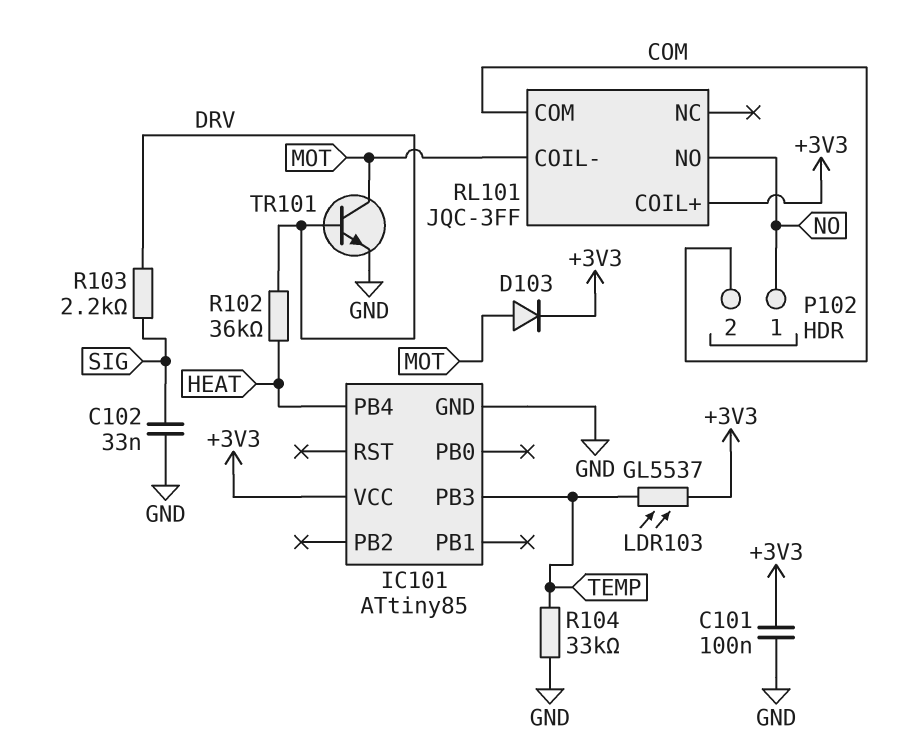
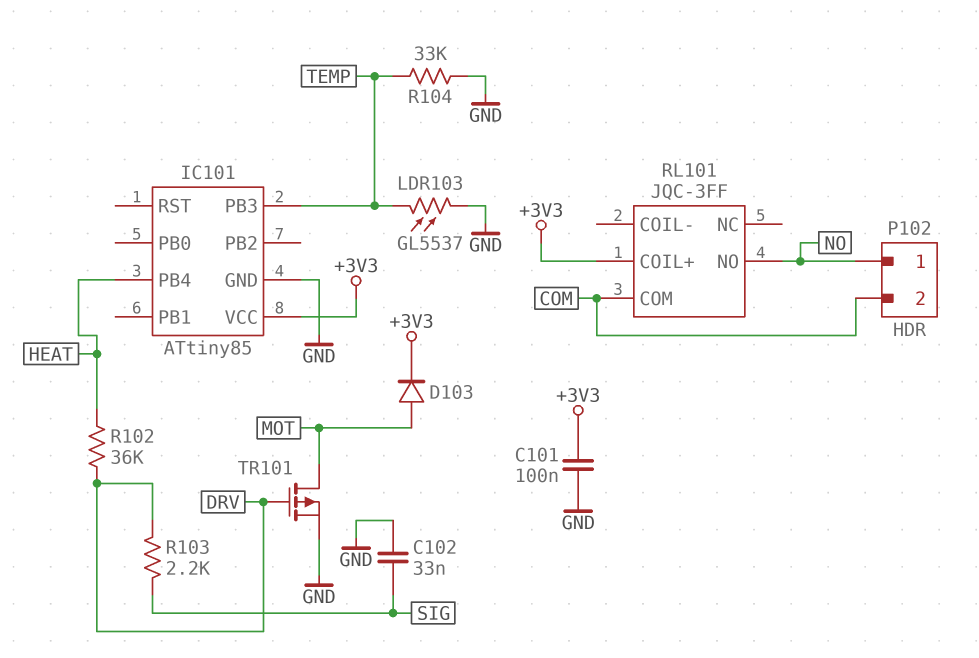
LDR103: GL5537 (+3V3, TEMP) -> GL5537 (GND, TEMP)
RL101 pin COIL-: MOT -> none
TR101: NPN (B DRV, C MOT, E GND) -> PMOS (G DRV, D MOT, S GND)

